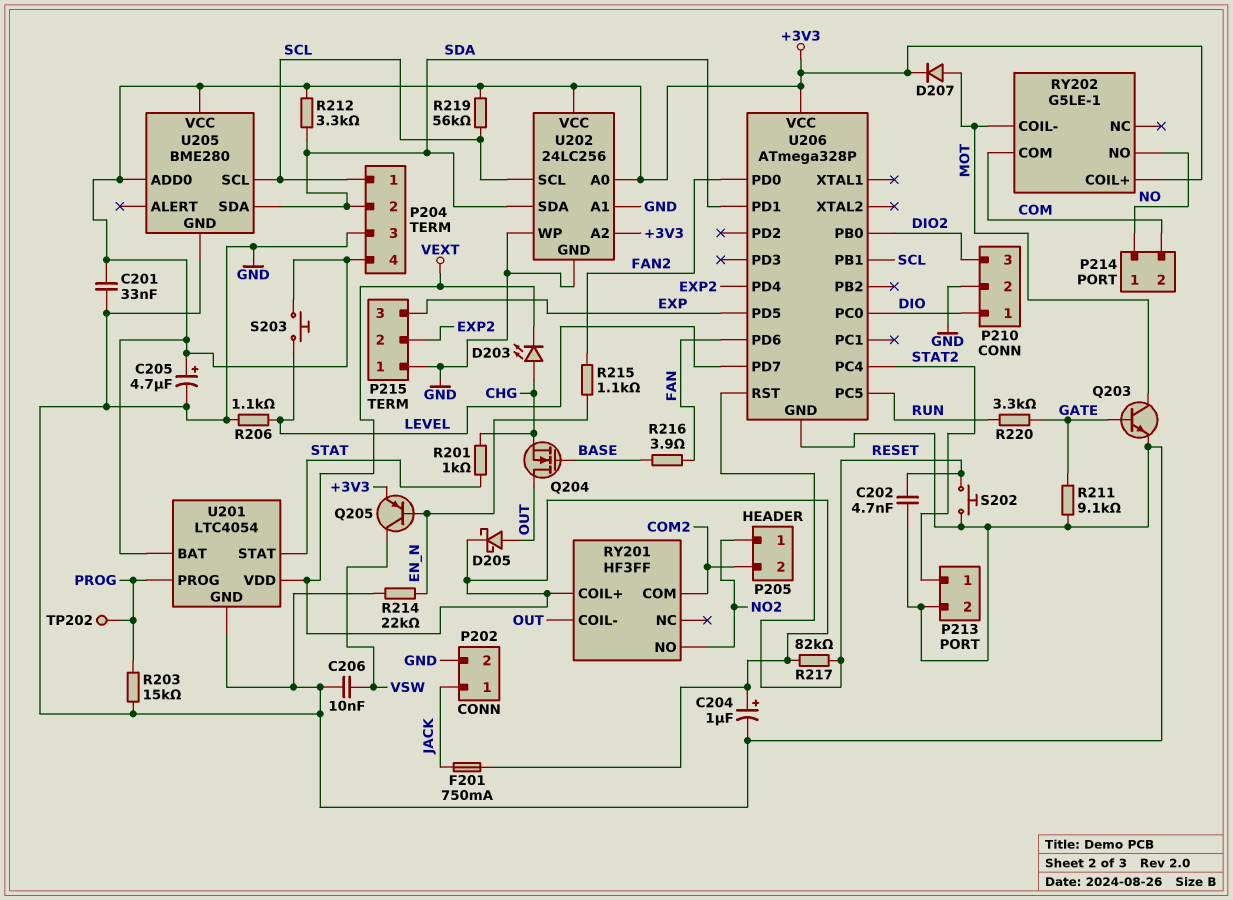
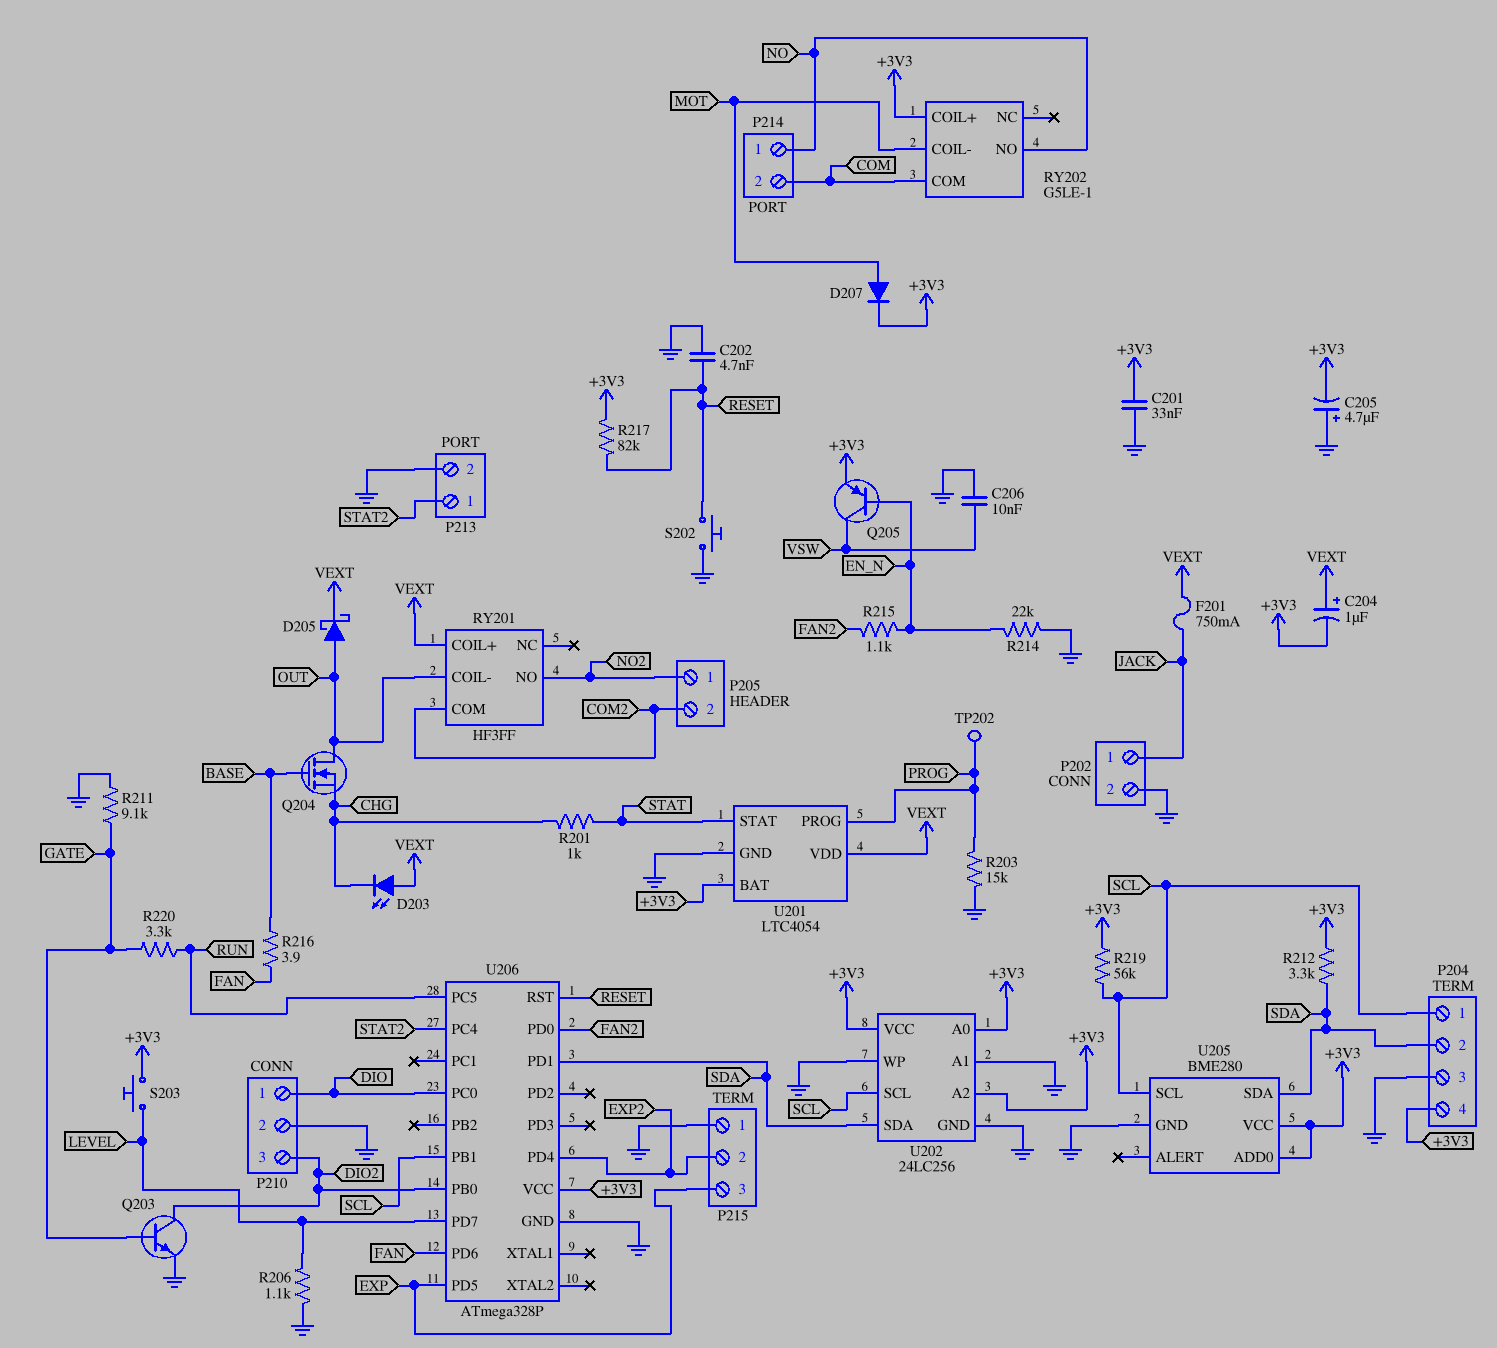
C204: 1uF (plus VEXT, minus GND) -> 1uF (plus VEXT, minus +3V3)
C205: 4.7uF (plus +3V3, minus GND) -> 4.7uF (plus GND, minus +3V3)
D203: LED (A CHG, K VEXT) -> LED (A VEXT, K CHG)
Q203: NPN (B GATE, C MOT, E GND) -> NPN (B GATE, C DIO2, E GND)
R217: 82k (RESET, VEXT) -> 82k (+3V3, RESET)

